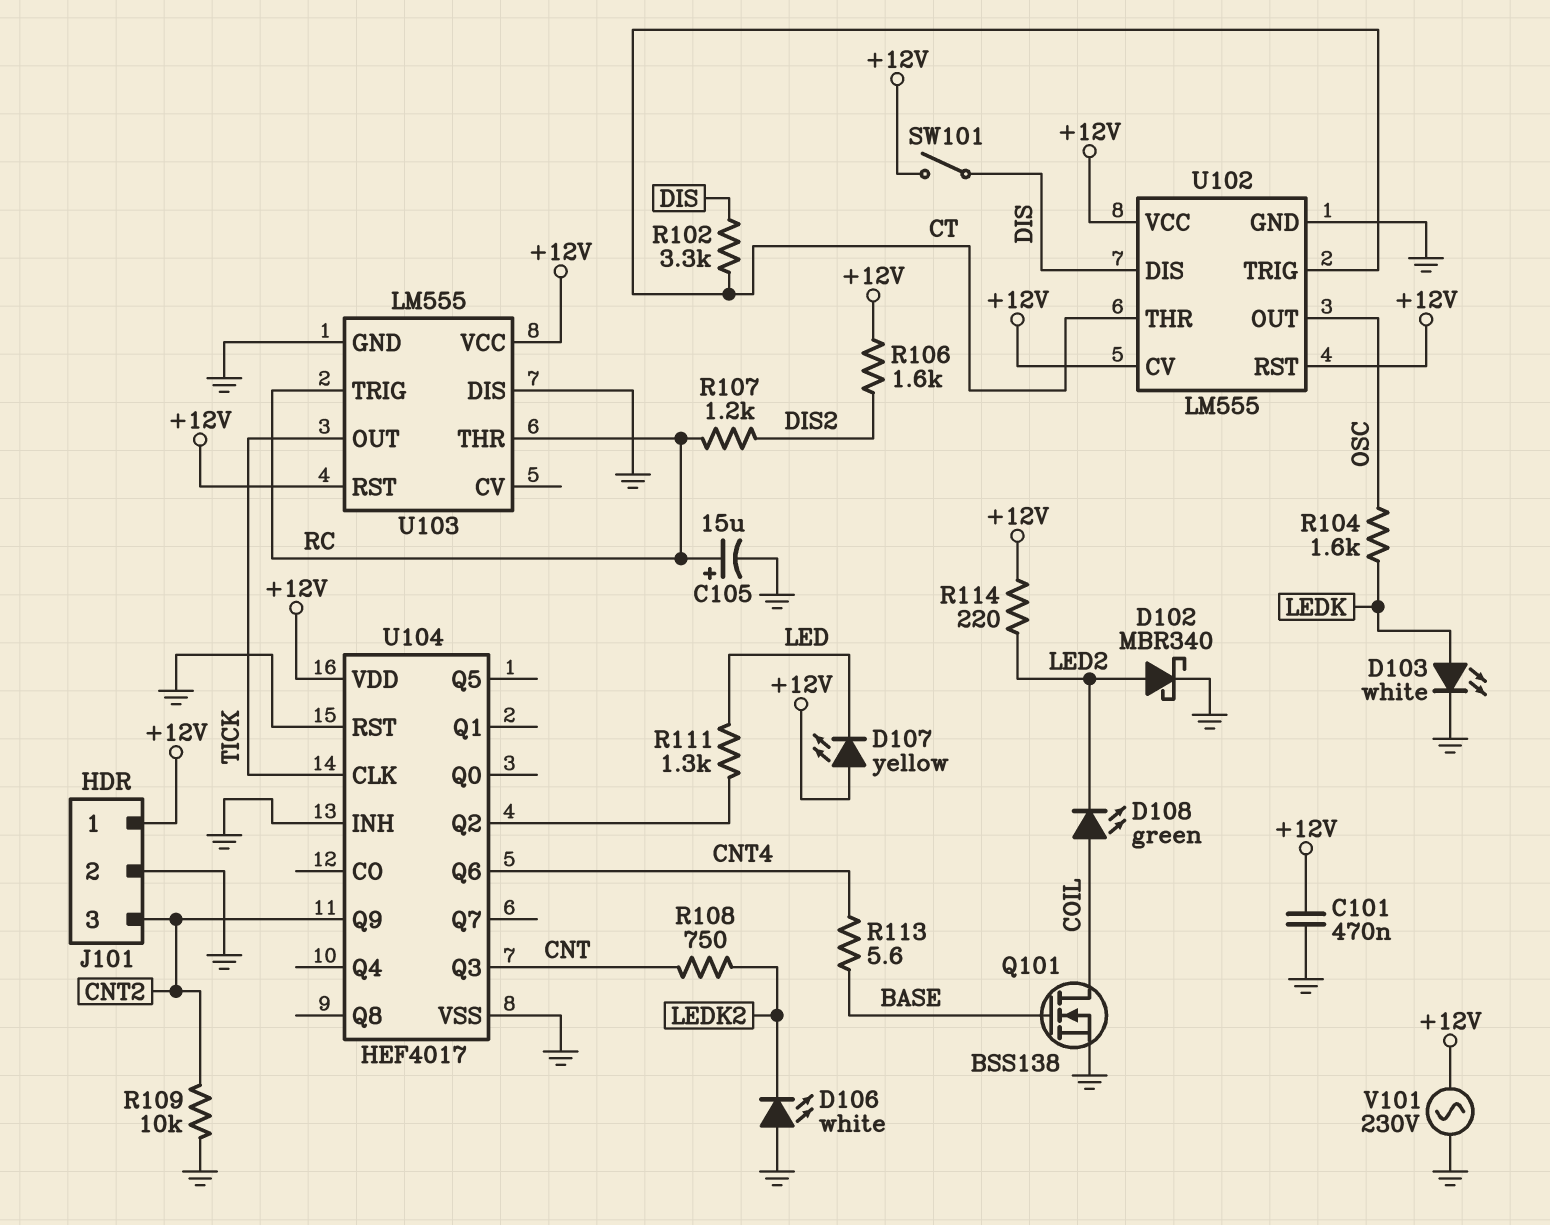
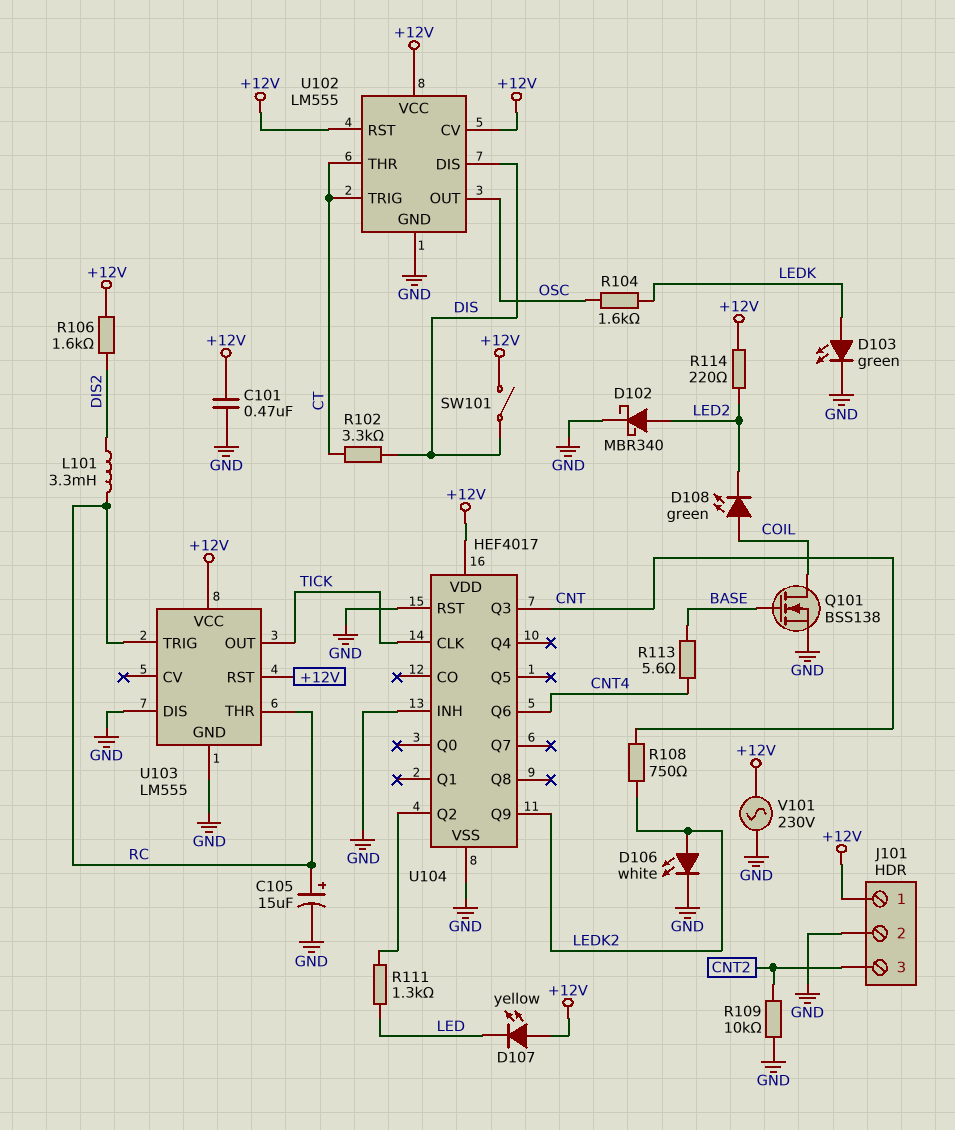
D103: LED white (A LEDK, K GND) -> LED green (A LEDK, K GND)
D106: LED white (A GND, K LEDK2) -> LED white (A LEDK2, K GND)
L101: none -> 3.3mH (DIS2, RC)
R107: 1.2k (DIS2, RC) -> none
U104 pin Q9: CNT2 -> LEDK2

